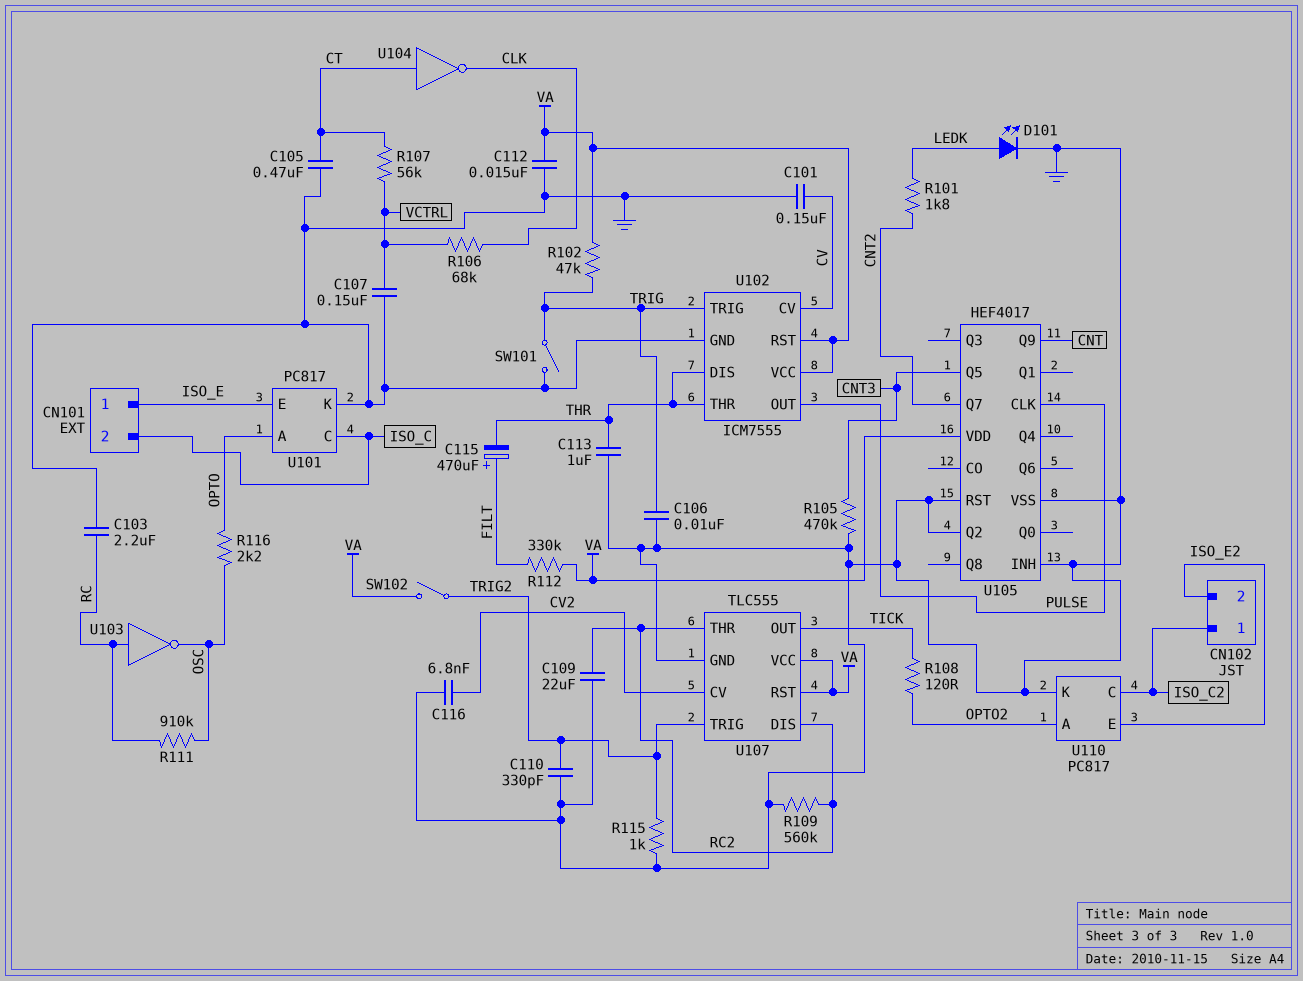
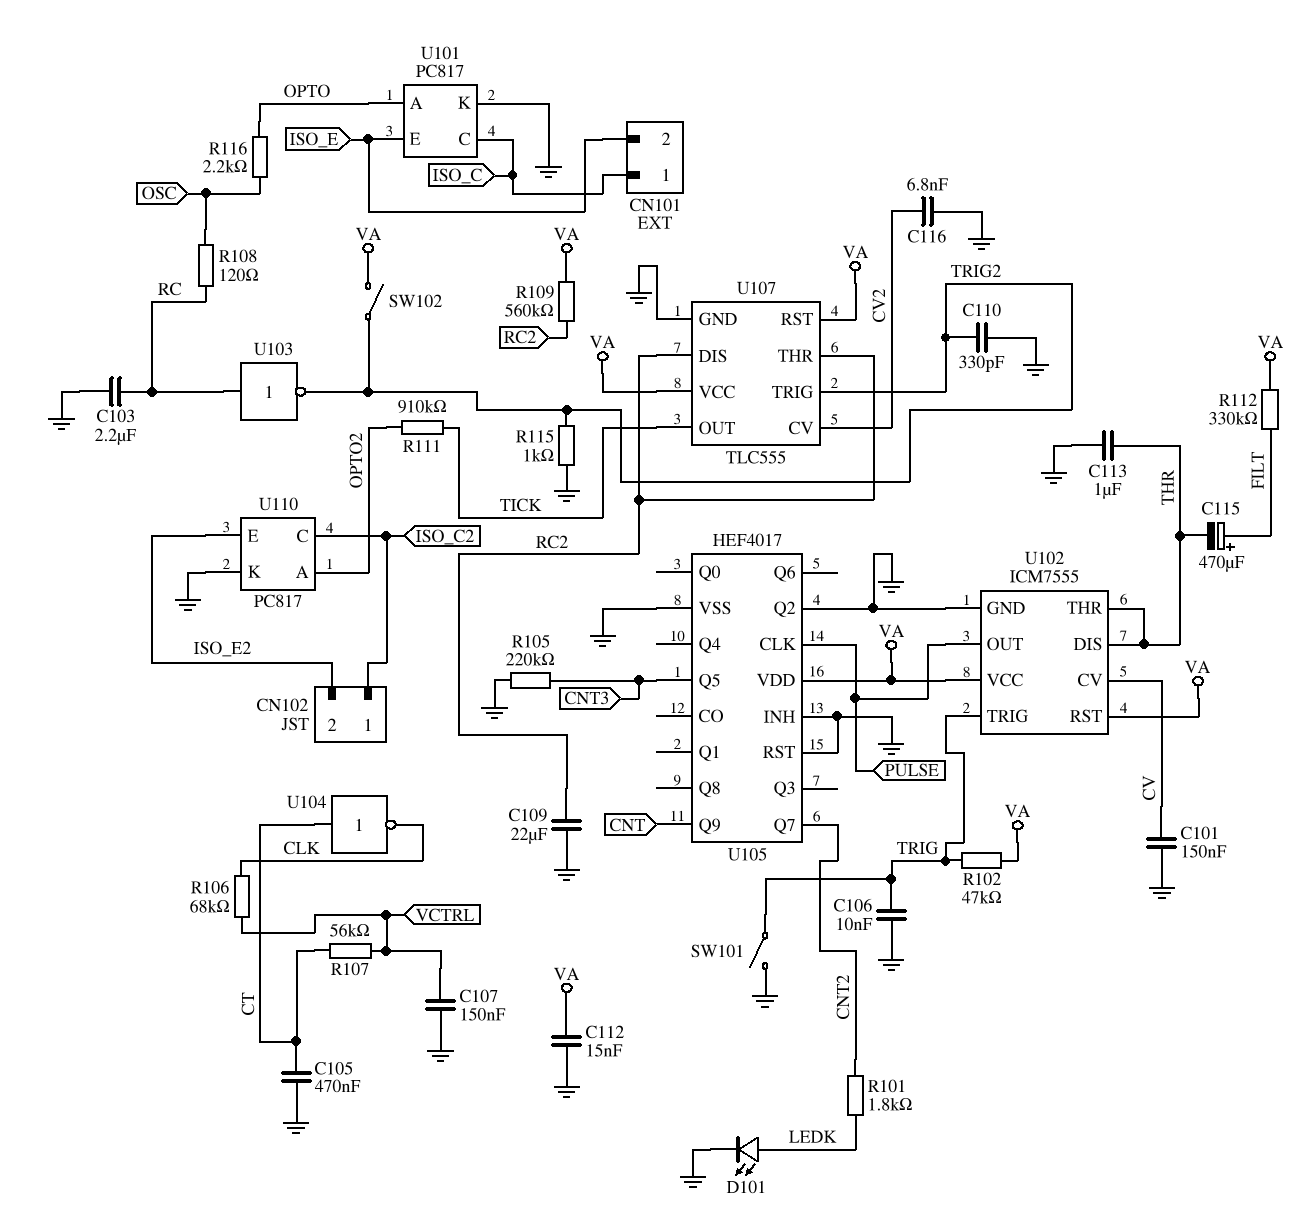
CN101 pin 1: ISO_E -> ISO_C
CN101 pin 2: ISO_C -> ISO_E
R105: 470k (CNT3, GND) -> 220k (CNT3, GND)
R108: 120 (OPTO2, TICK) -> 120 (OSC, RC)
R109: 560k (GND, RC2) -> 560k (RC2, VA)
R111: 910k (OSC, RC) -> 910k (OPTO2, TICK)
U103: NOT (in RC, out OSC) -> NOT (in RC, out TRIG2)

